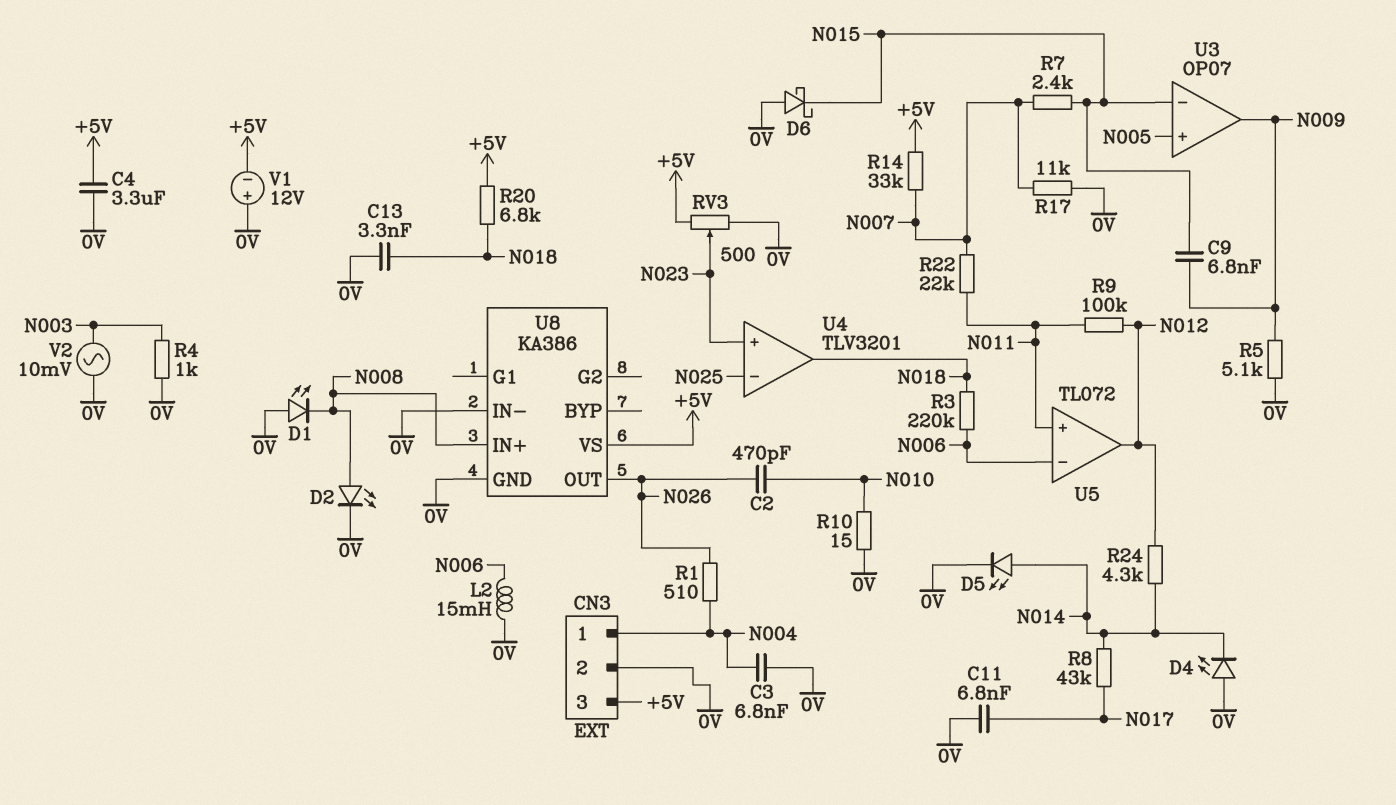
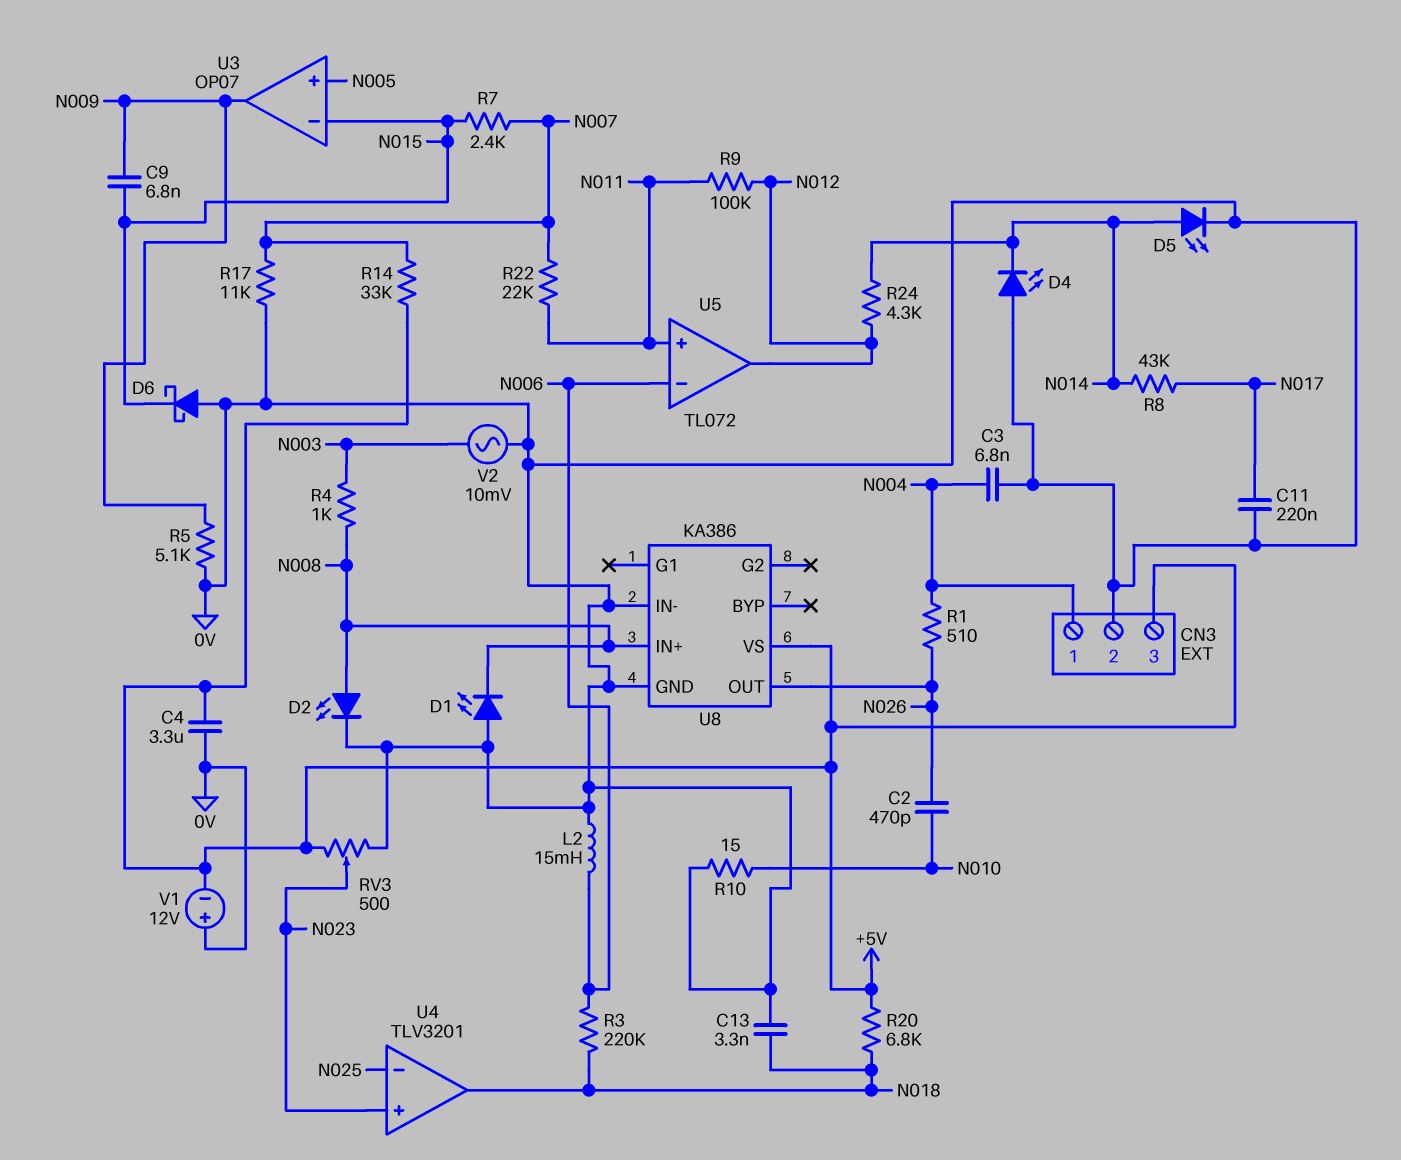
C11: 6.8nF (0V, N017) -> 220nF (0V, N017)
R4: 1k (0V, N003) -> 1k (N003, N008)

